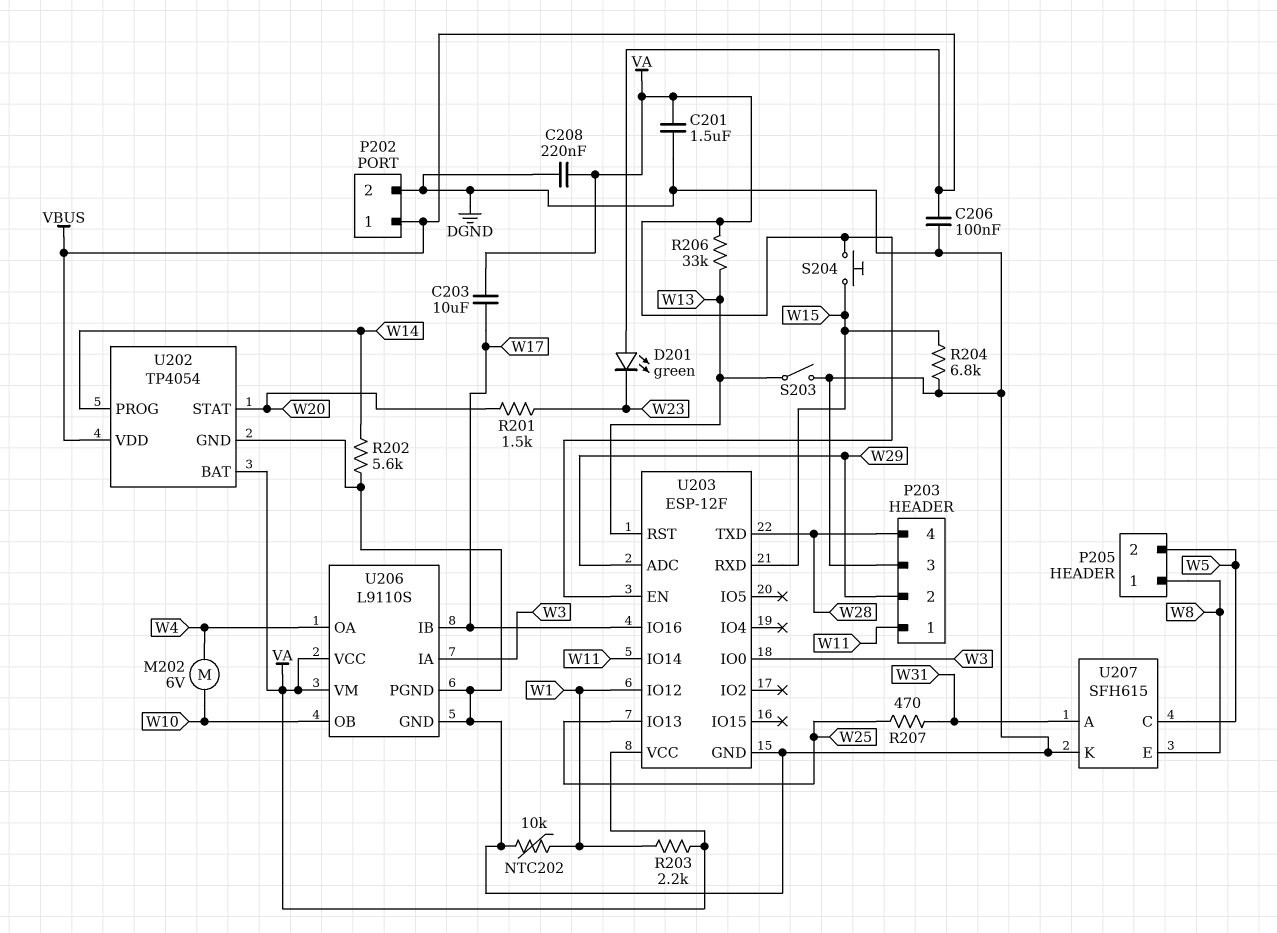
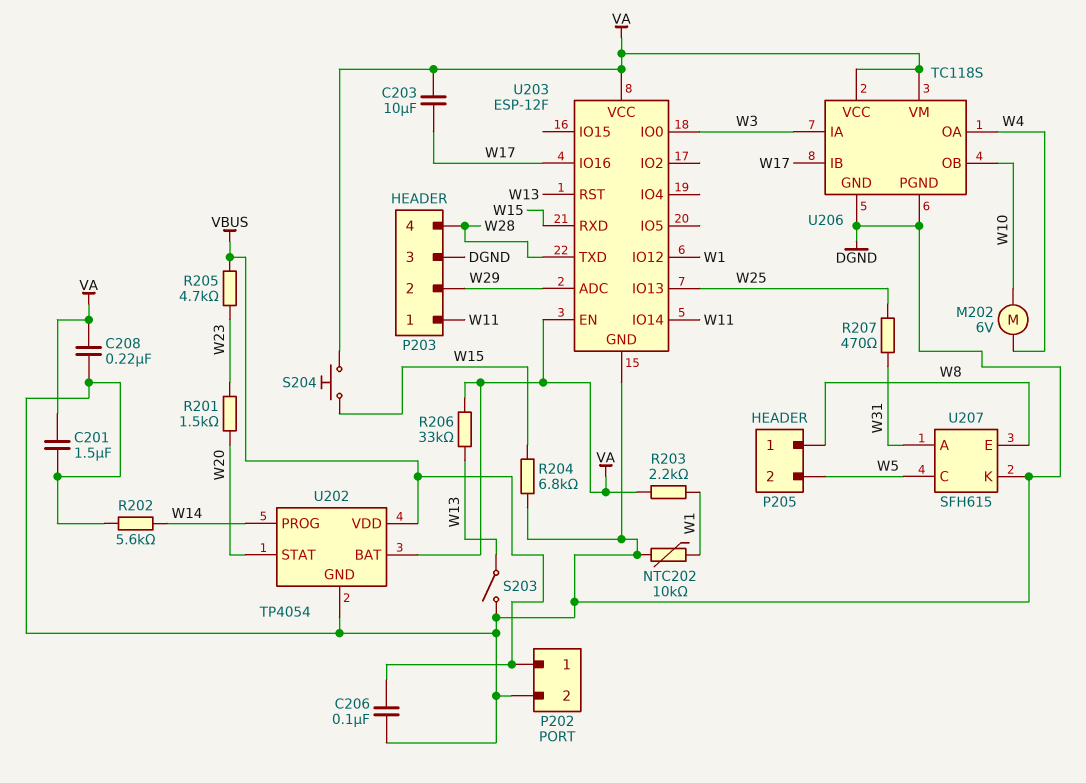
D201: LED green (A VBUS, K W23) -> none
R205: none -> 4.7k (VBUS, W23)
U206: L9110S -> TC118S

